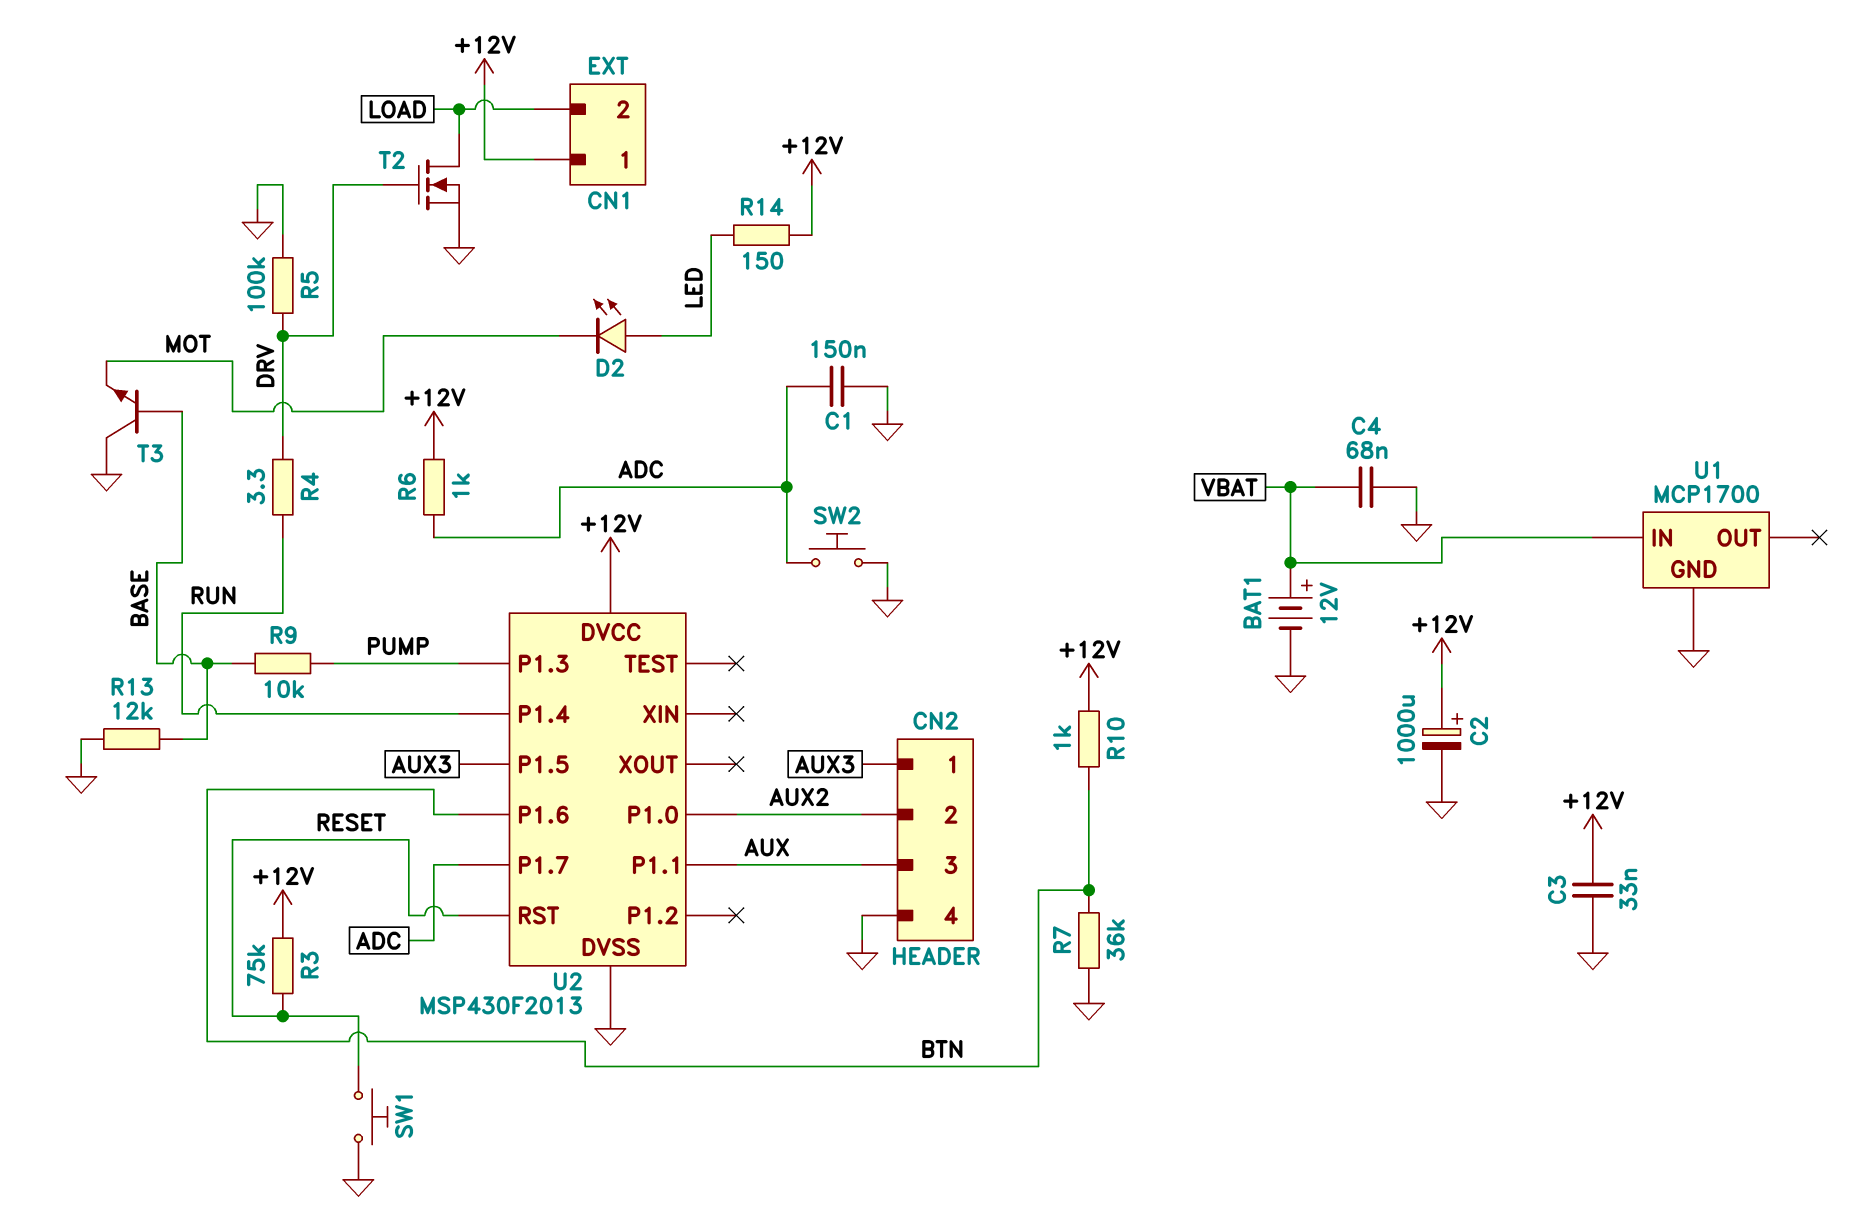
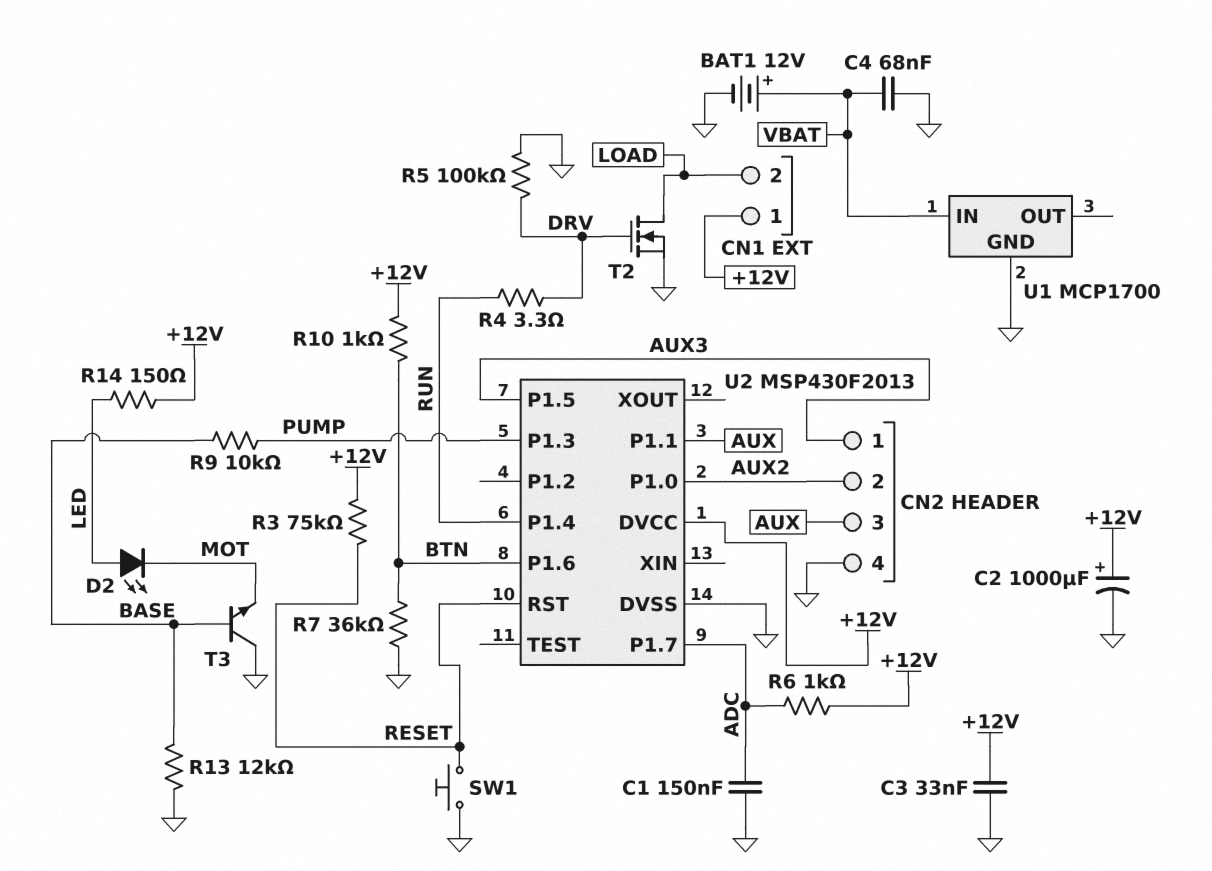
SW2: button (ADC, GND) -> none

